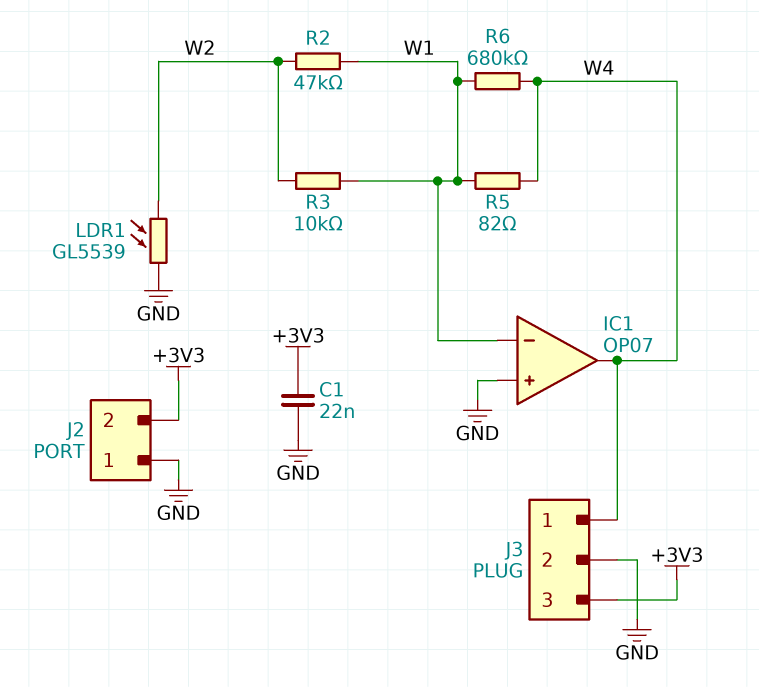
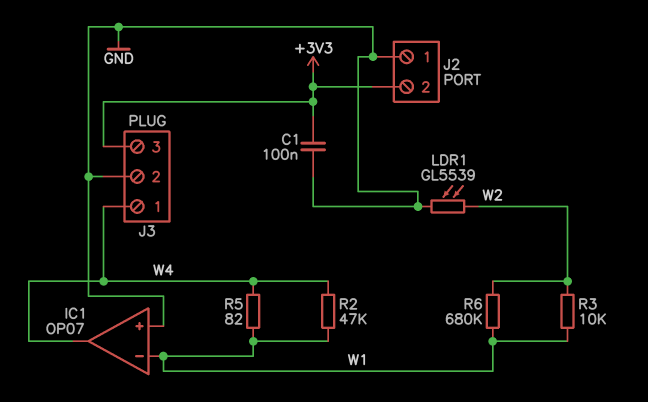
C1: 22nF (+3V3, GND) -> 100nF (+3V3, GND)
R2: 47k (W1, W2) -> 47k (W1, W4)
R6: 680k (W1, W4) -> 680k (W1, W2)

